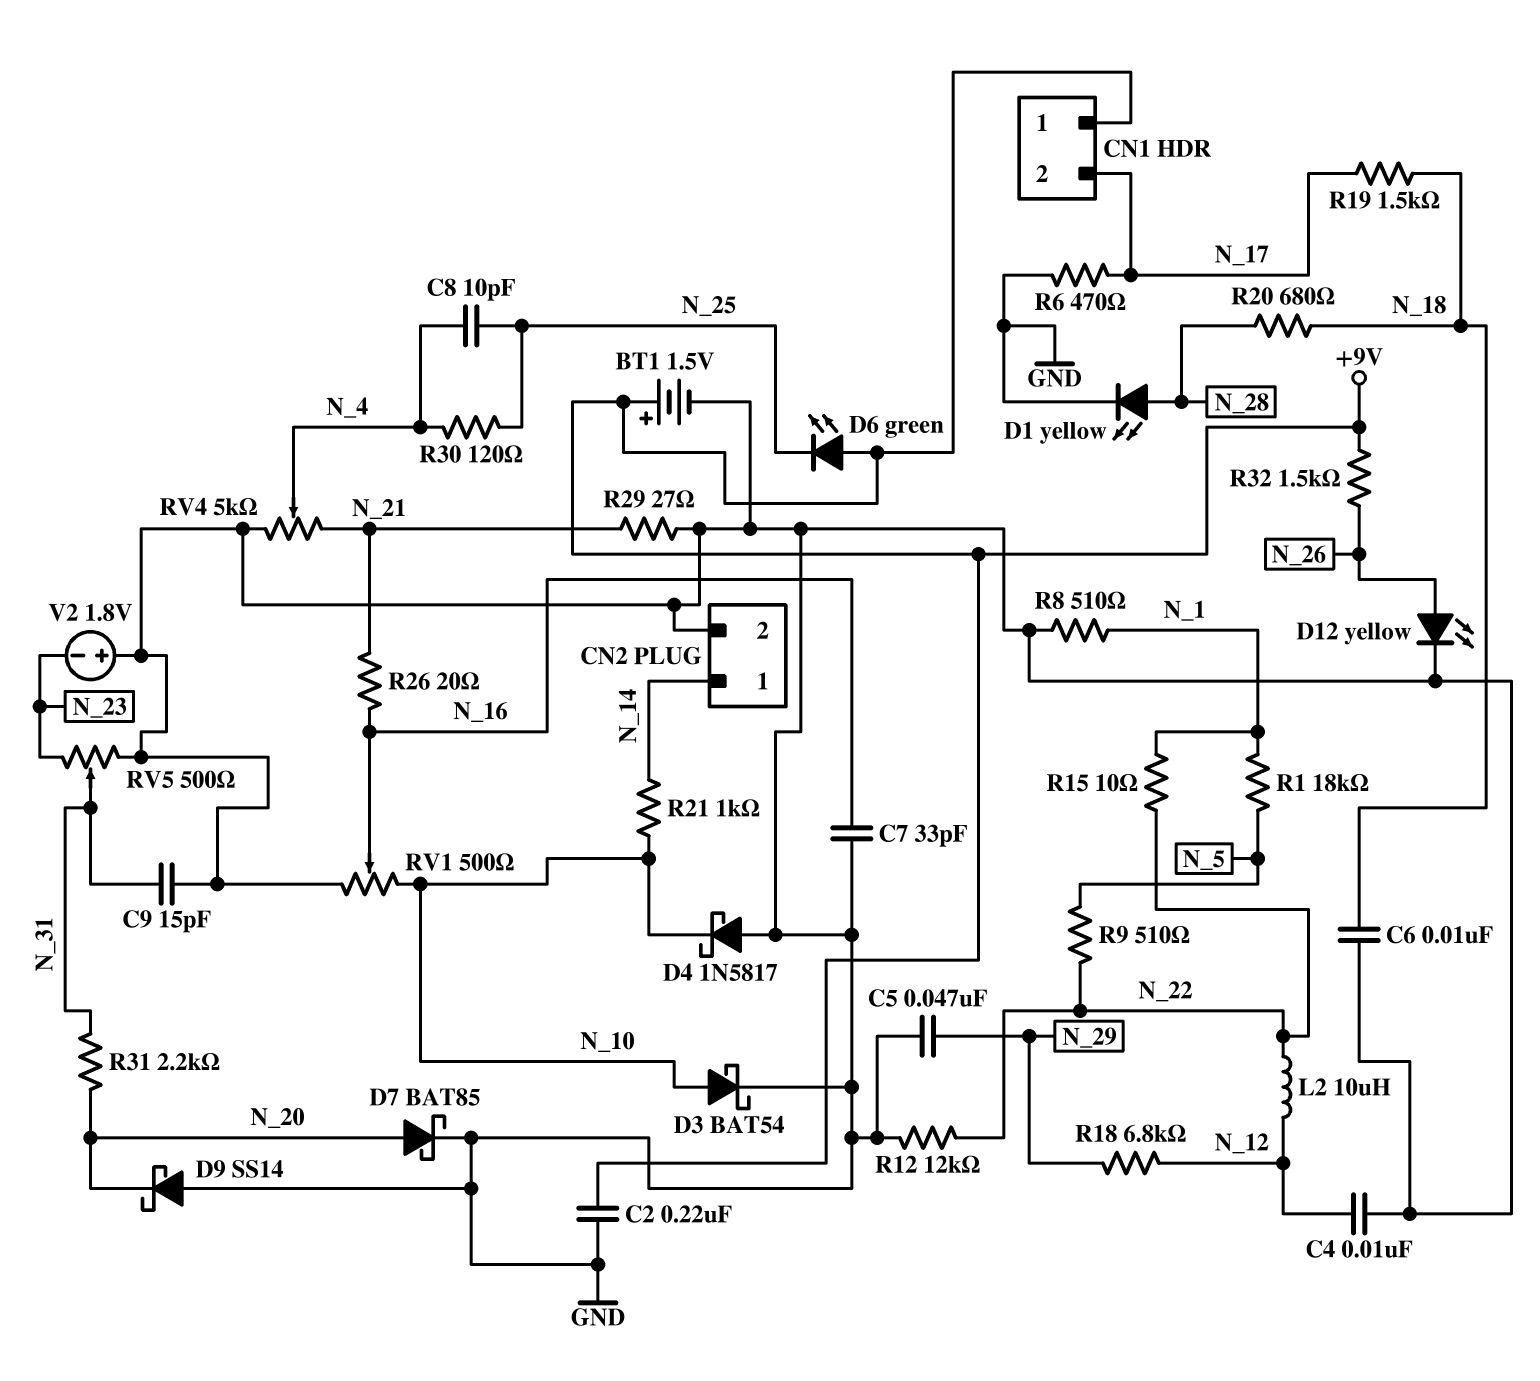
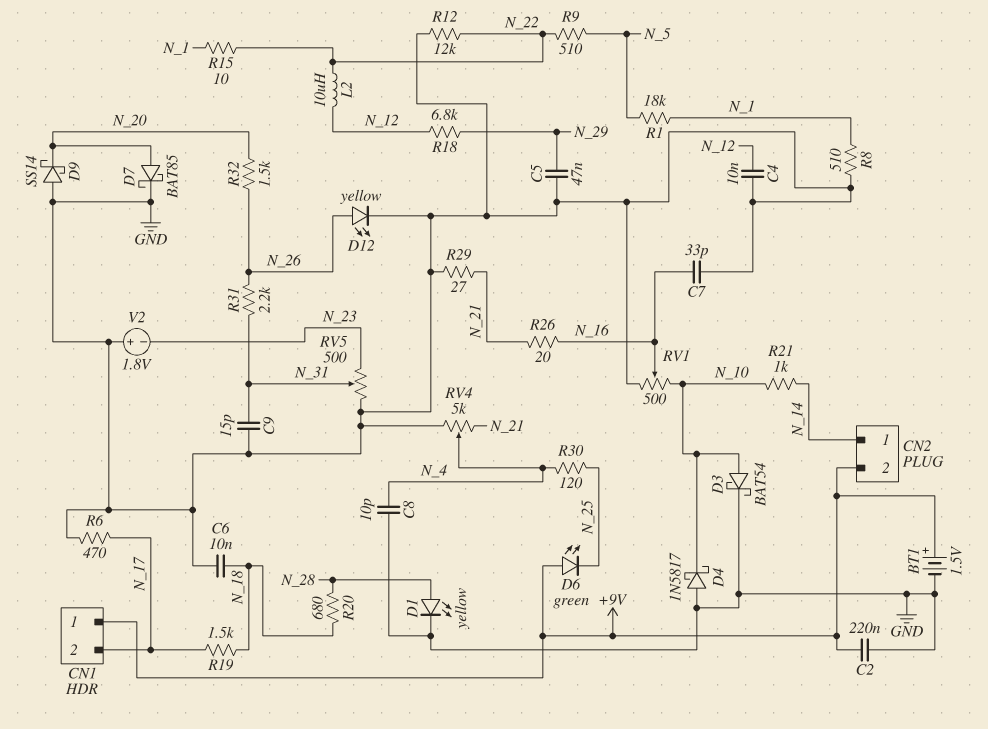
C8: 10pF (N_4, N_25) -> 10pF (GND, N_4)
CN2 pin 2: GND -> +9V
R31: 2.2k (N_20, N_31) -> 2.2k (N_26, N_31)
R32: 1.5k (+9V, N_26) -> 1.5k (N_20, N_26)

